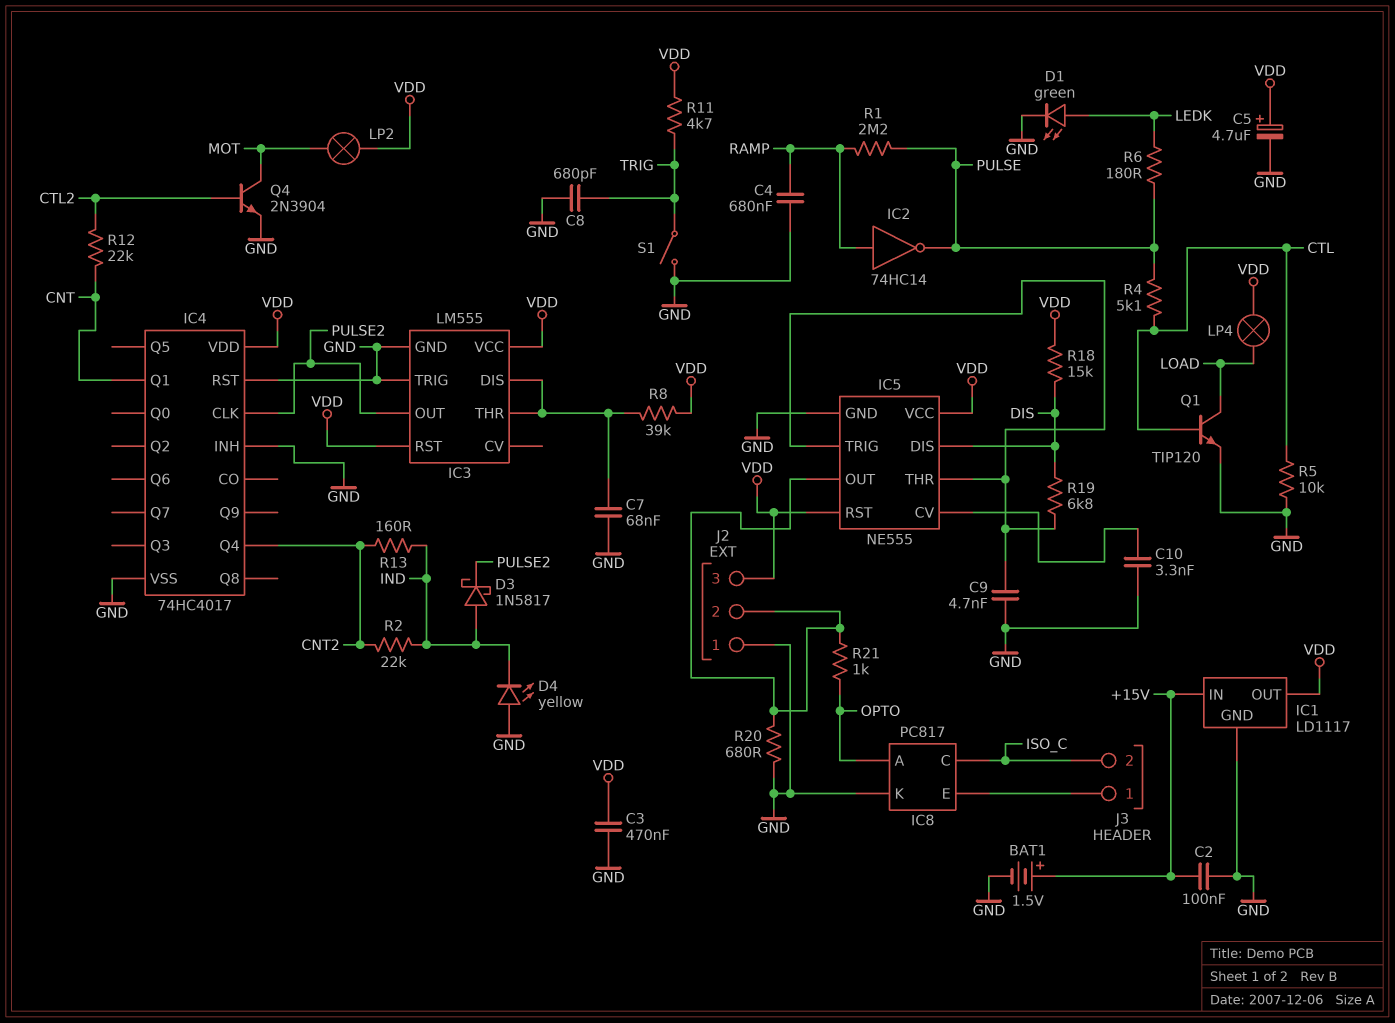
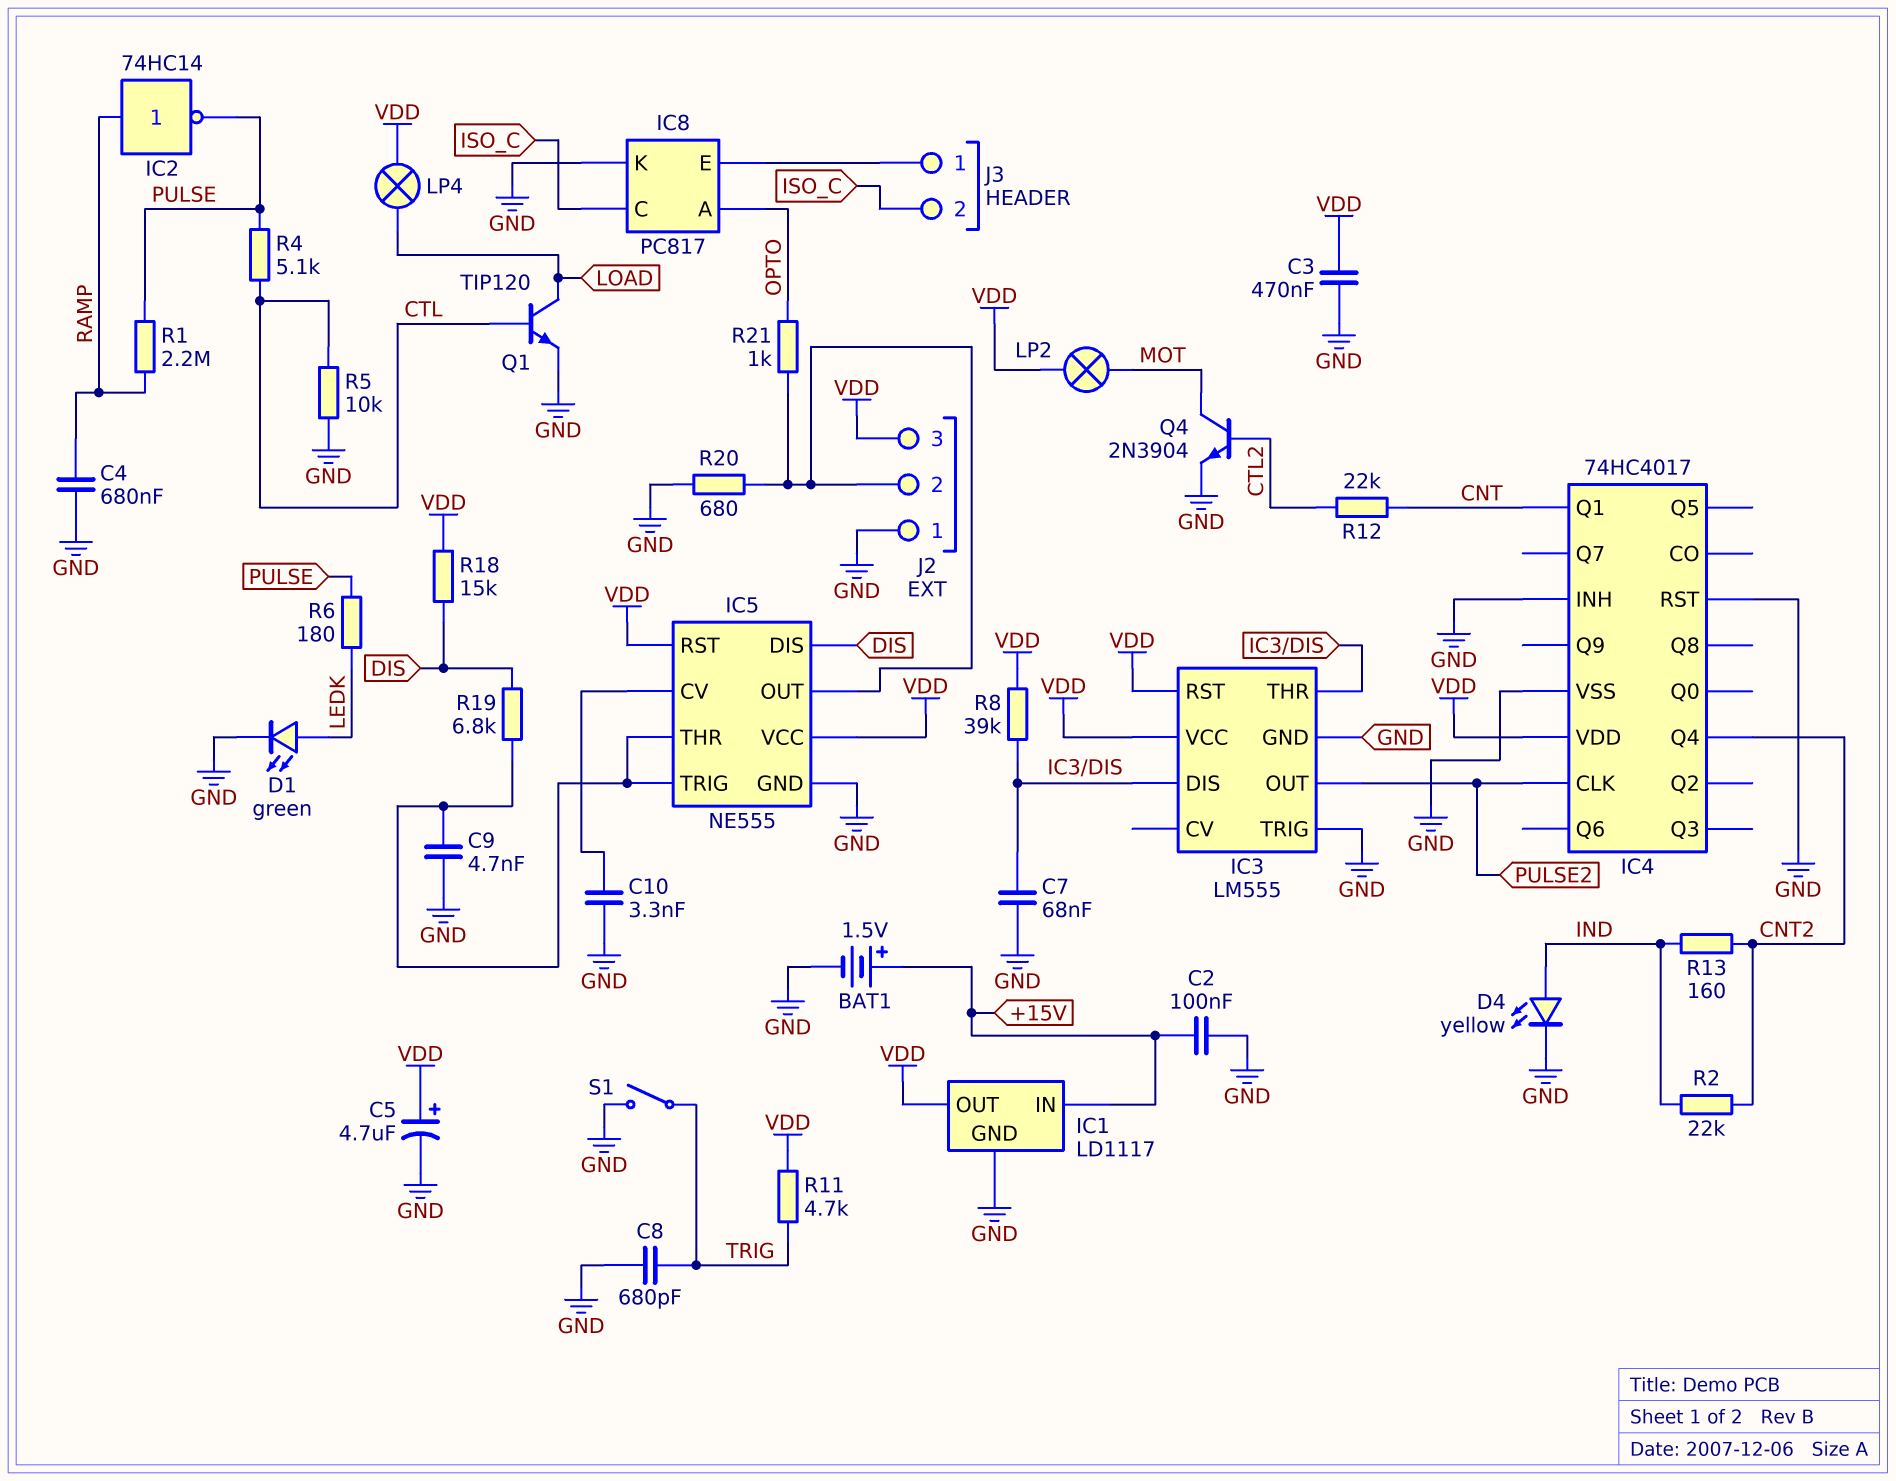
D3: schottky 1N5817 (A IND, K PULSE2) -> none
D4: LED yellow (A GND, K IND) -> LED yellow (A IND, K GND)

